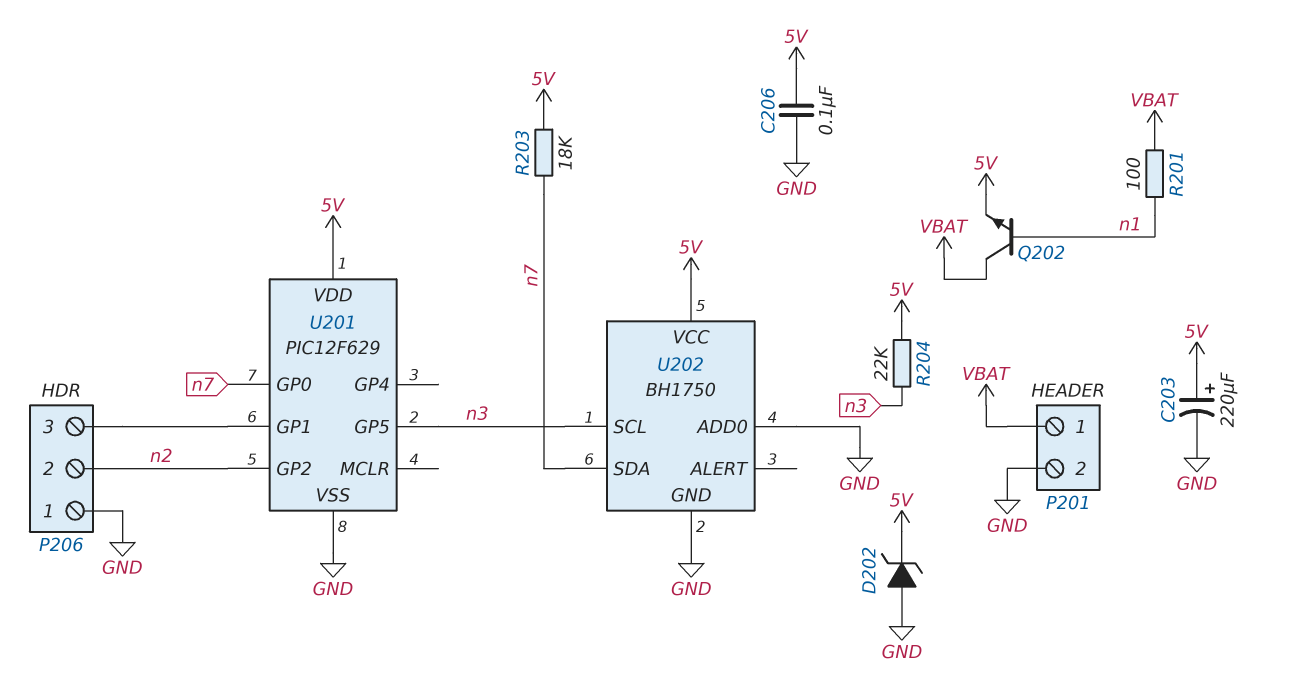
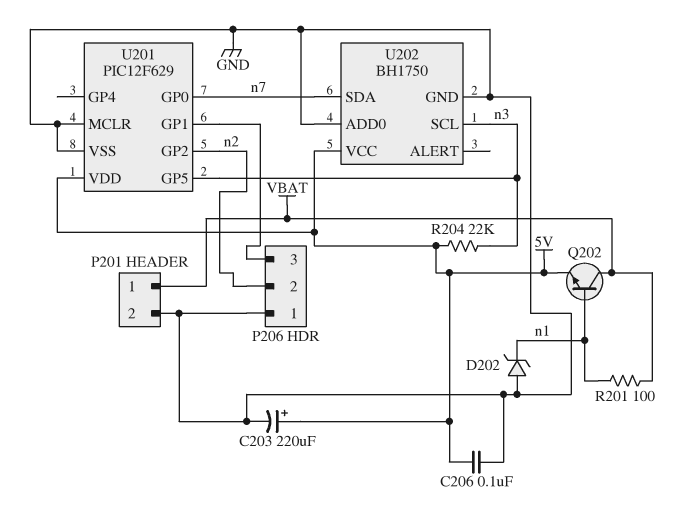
D202: zener (A GND, K 5V) -> zener (A GND, K n1)
R203: 18k (5V, n7) -> none
U201 pin MCLR: none -> GND

